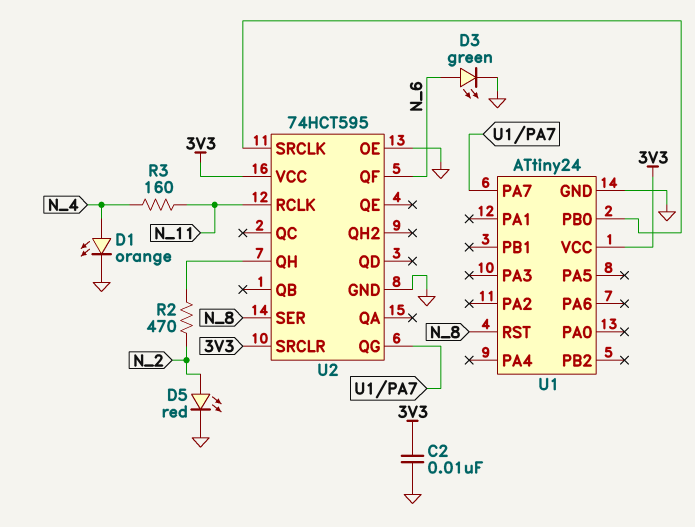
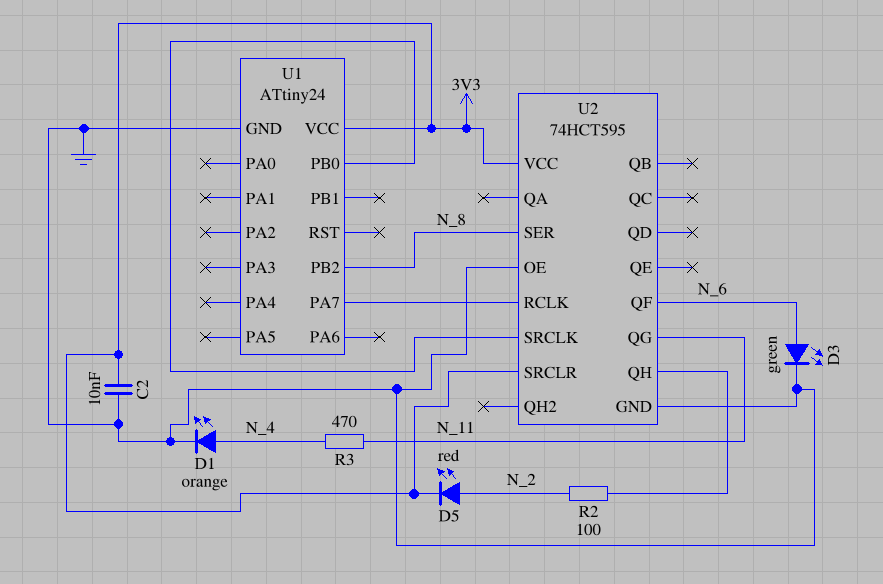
D5: LED red (A N_2, K GND) -> LED red (A N_2, K 3V3)
R2: 470 (N_2, U2/QH) -> 100 (N_2, U2/QH)
R3: 160 (N_4, N_11) -> 470 (N_4, N_11)
U1 pin PB2: none -> N_8
U1 pin RST: N_8 -> none
U2 pin QG: U1/PA7 -> N_11
U2 pin RCLK: N_11 -> U1/PA7

